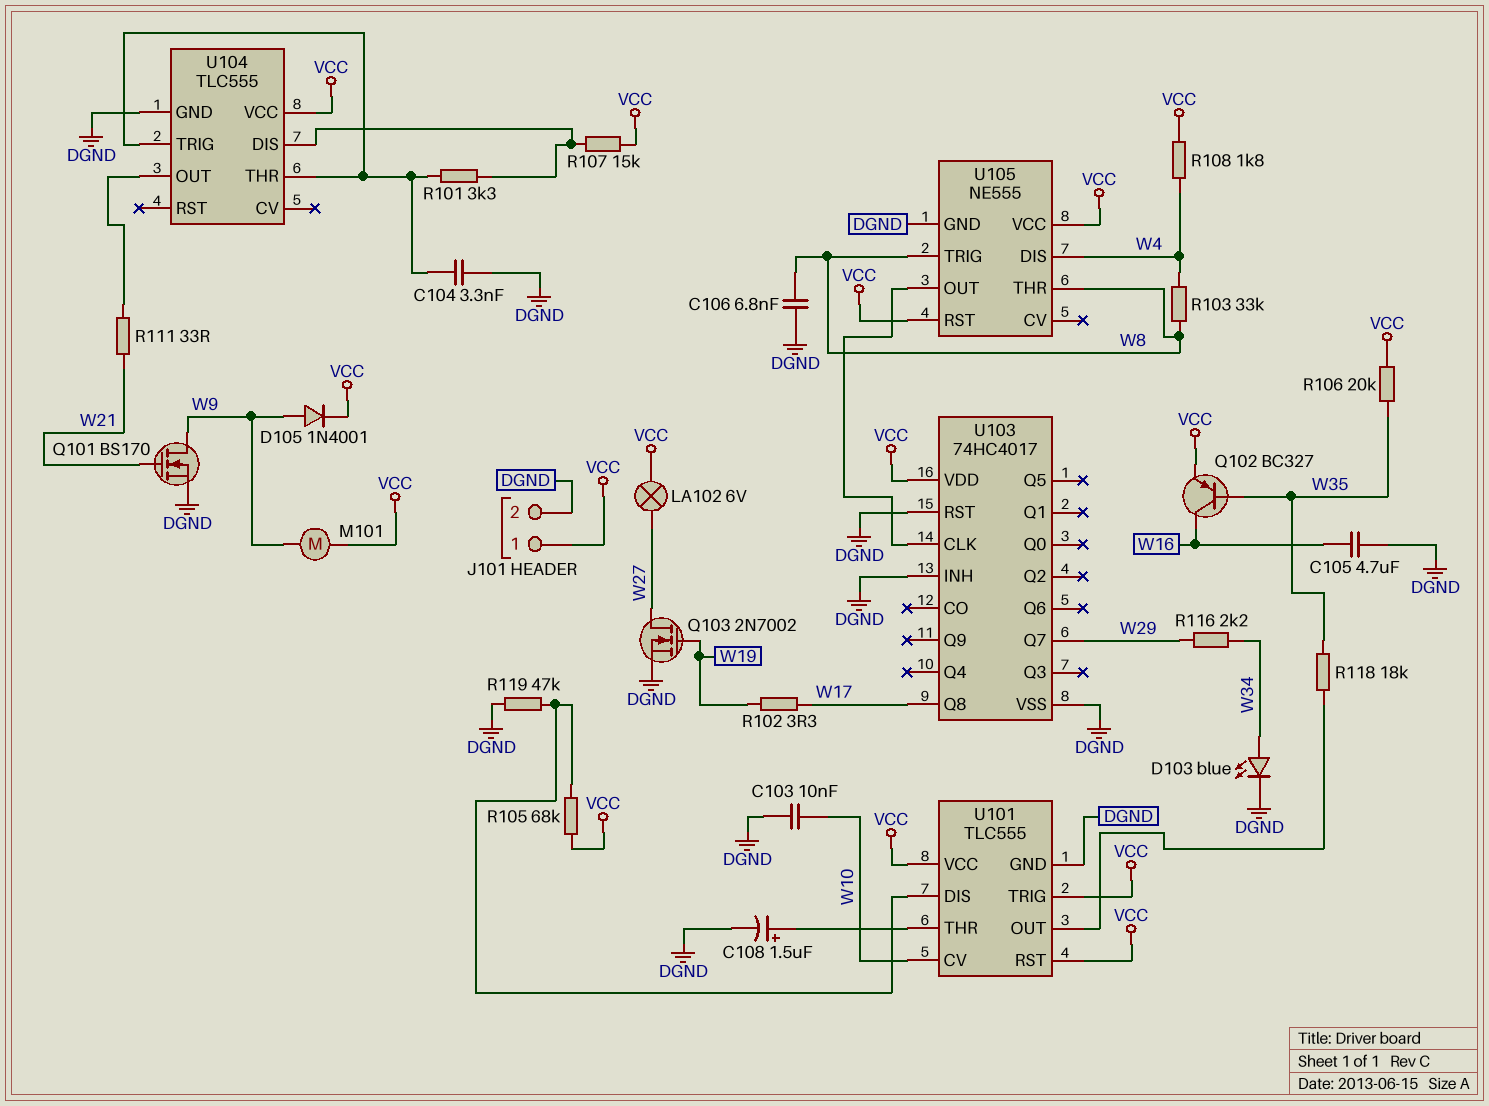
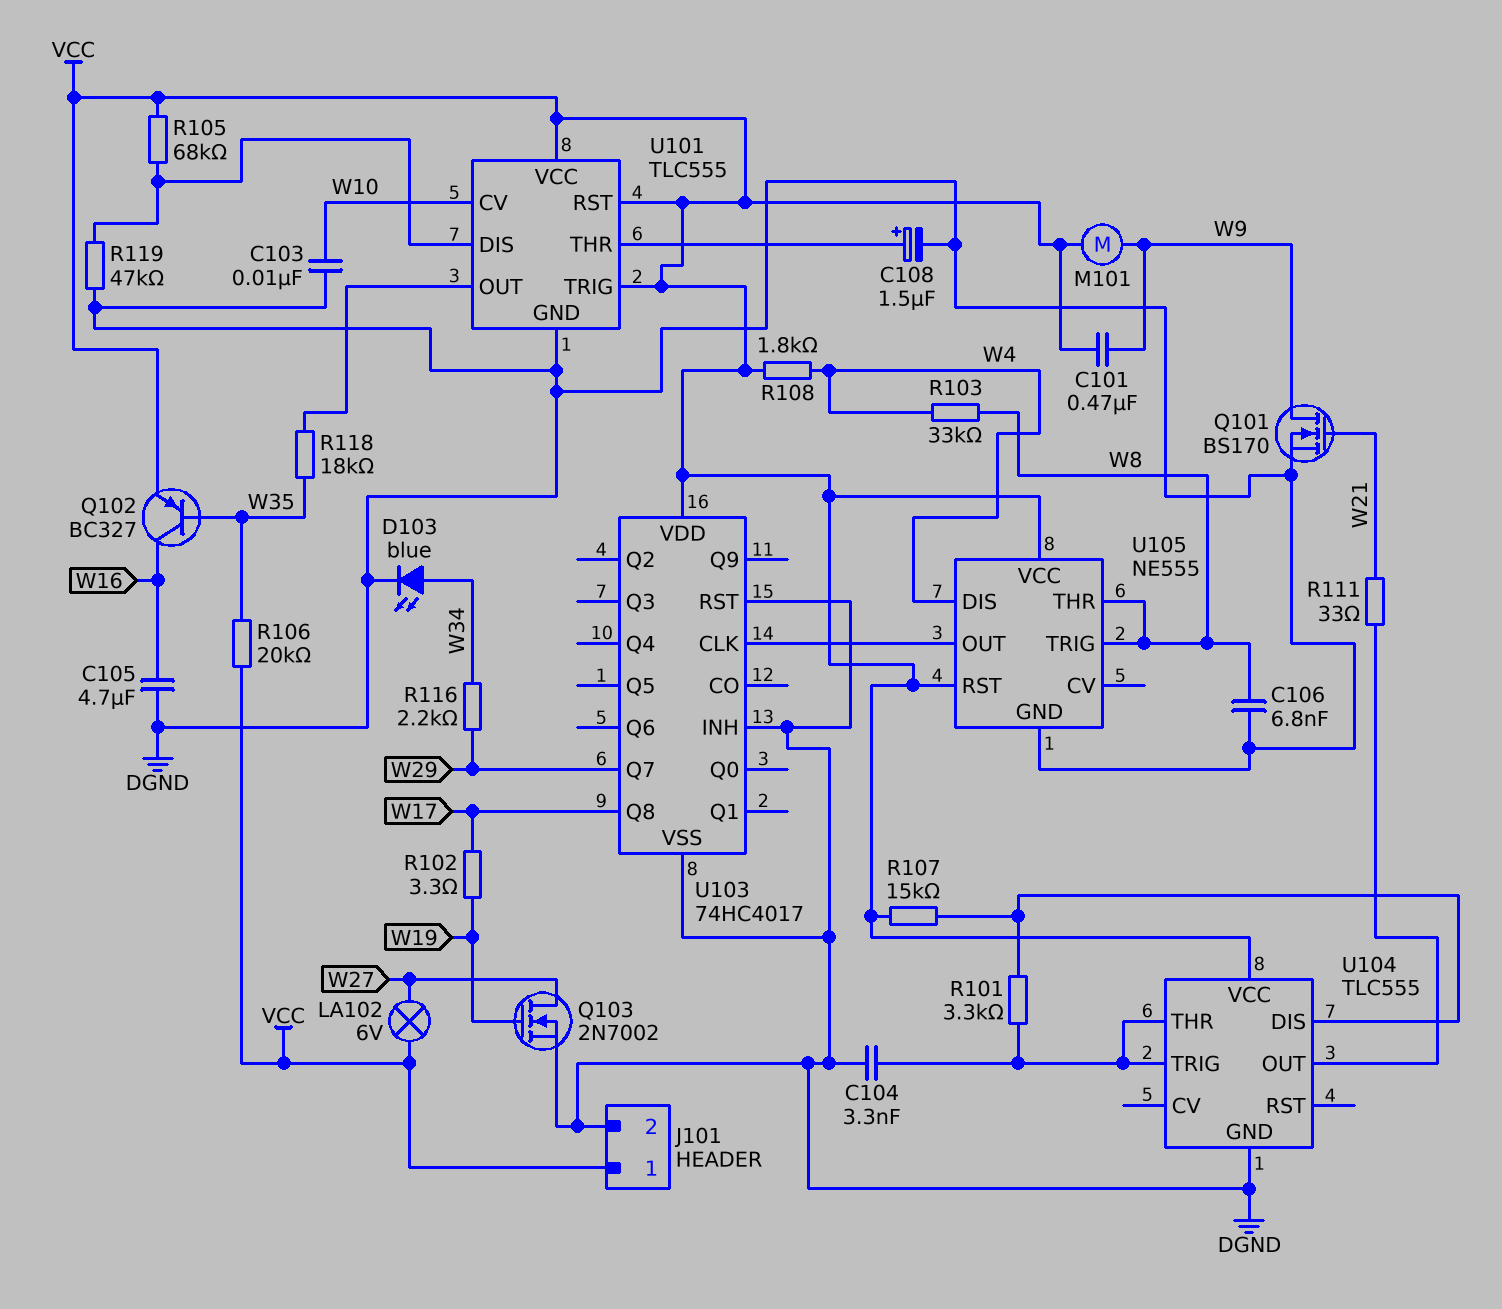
C101: none -> 470nF (VCC, W9)
D105: diode 1N4001 (A W9, K VCC) -> none

